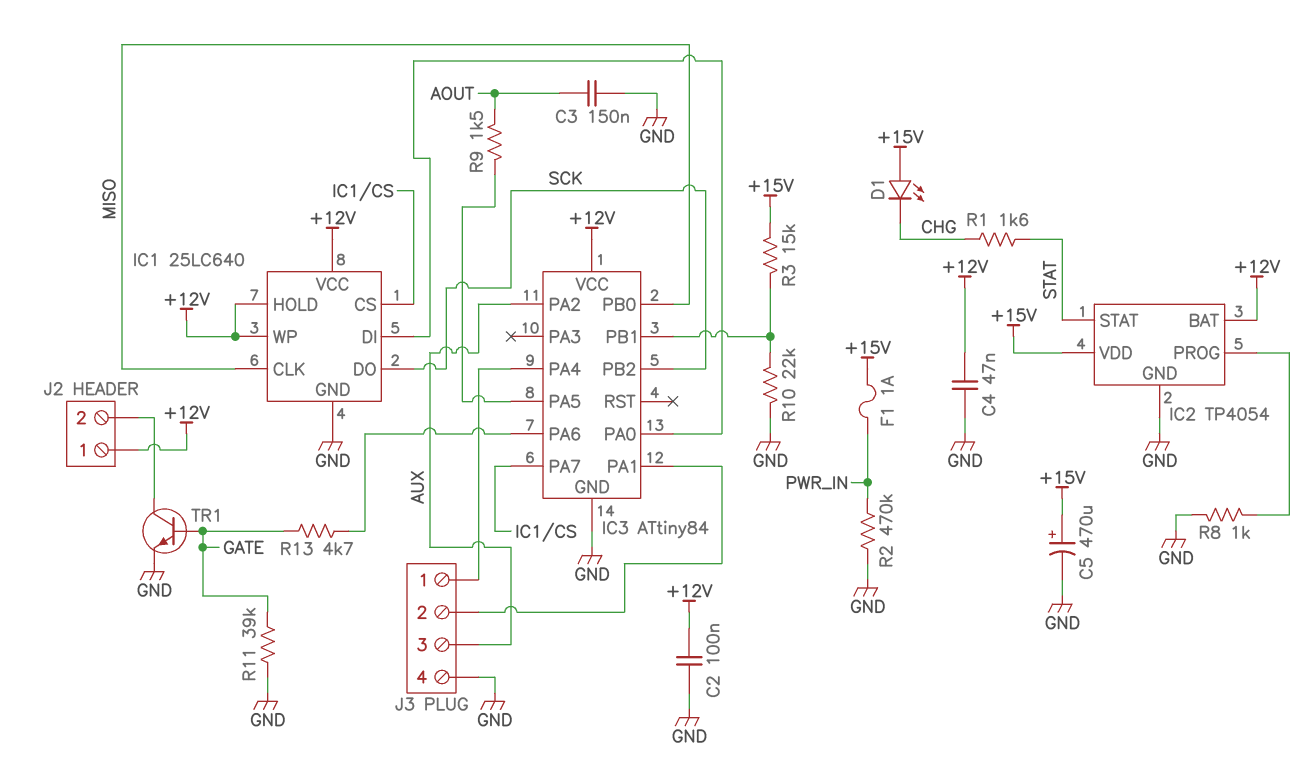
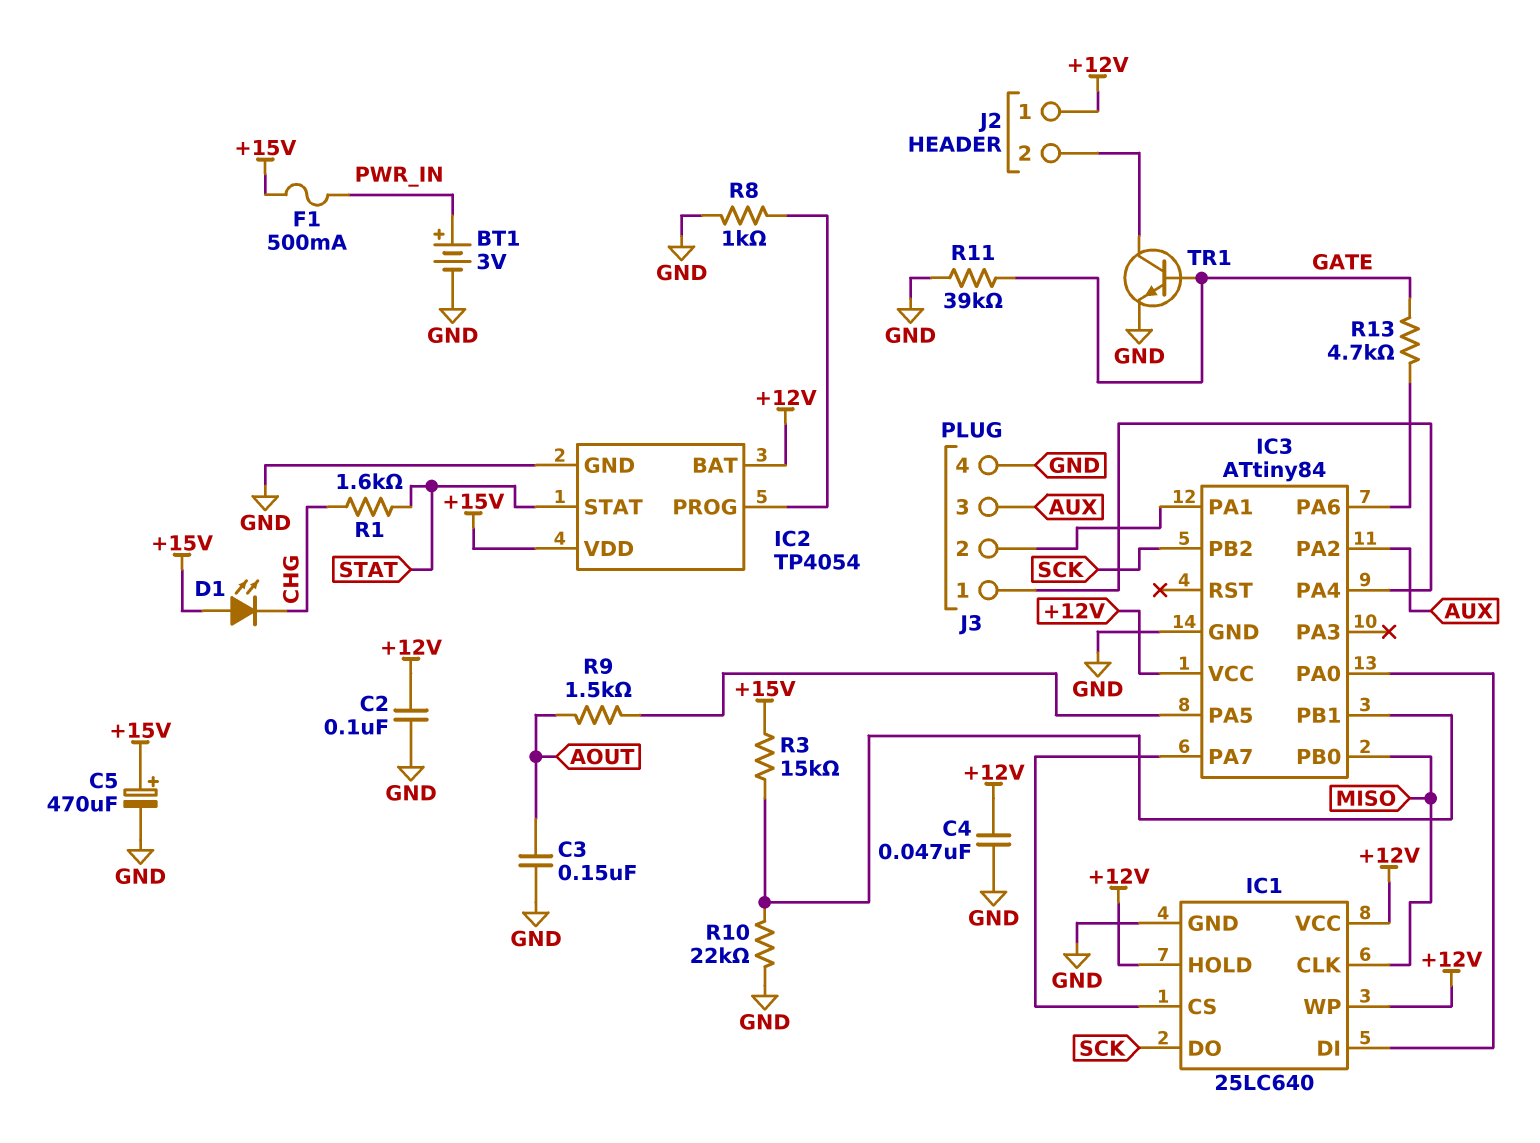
BT1: none -> 3V (plus PWR_IN, minus GND)
F1: 1A (+15V, PWR_IN) -> 500mA (+15V, PWR_IN)
R2: 470k (GND, PWR_IN) -> none

